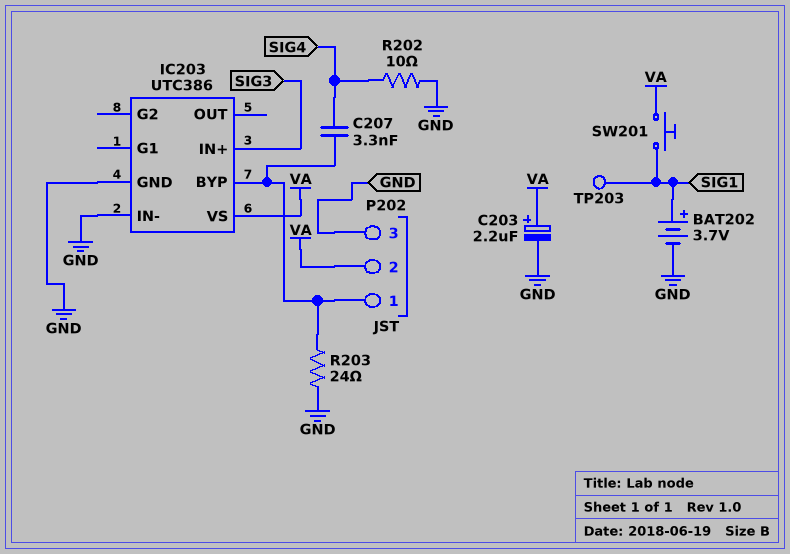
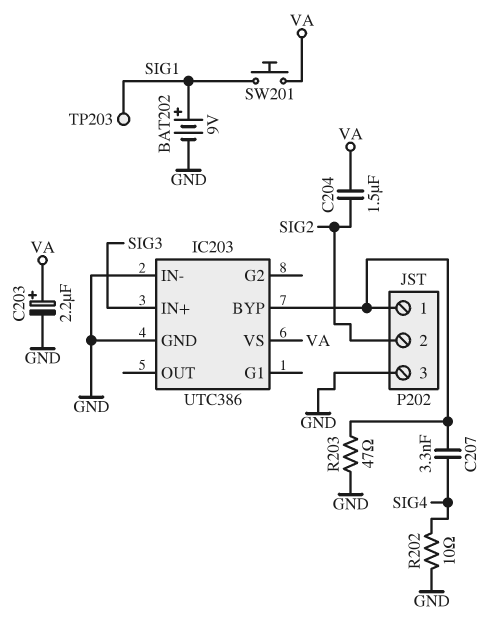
BAT202: 3.7V (plus SIG1, minus GND) -> 9V (plus SIG1, minus GND)
C204: none -> 1.5uF (SIG2, VA)
P202 pin 2: VA -> SIG2
R203: 24 (GND, IC203/BYP) -> 47 (GND, IC203/BYP)

